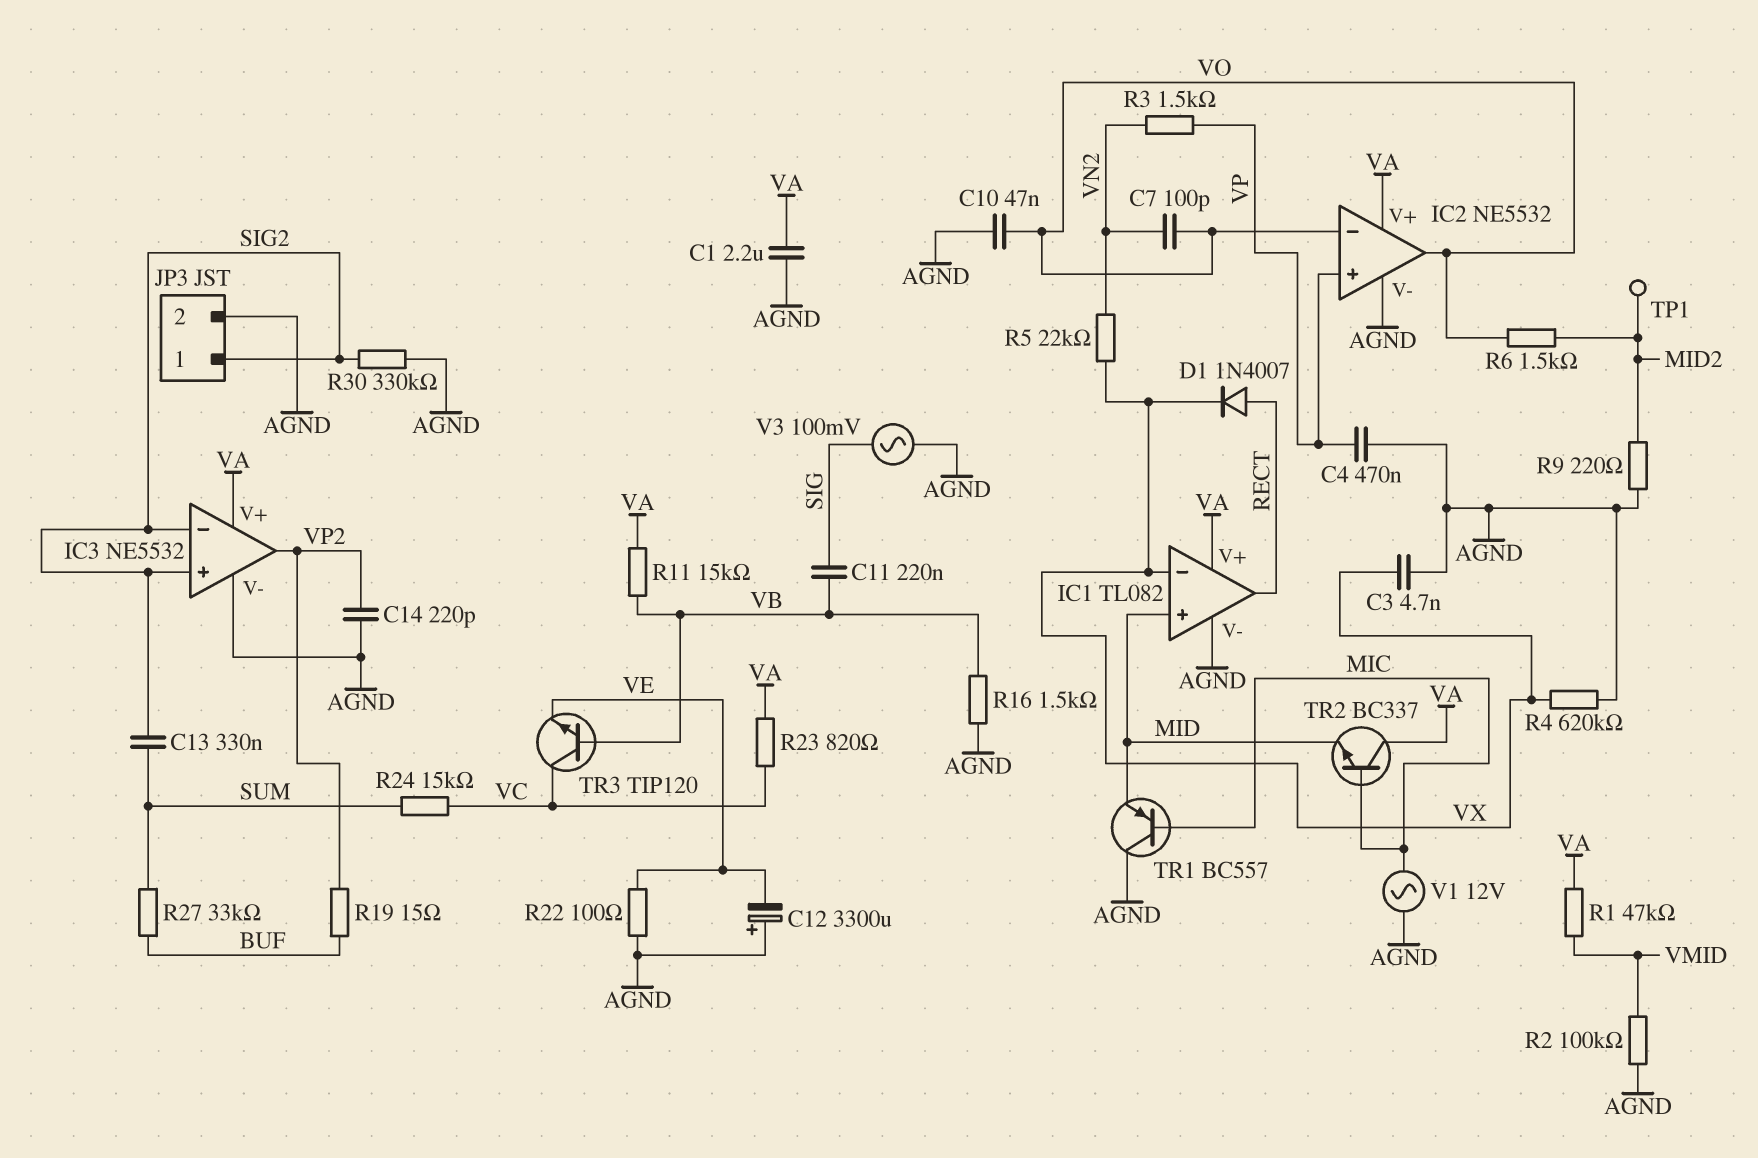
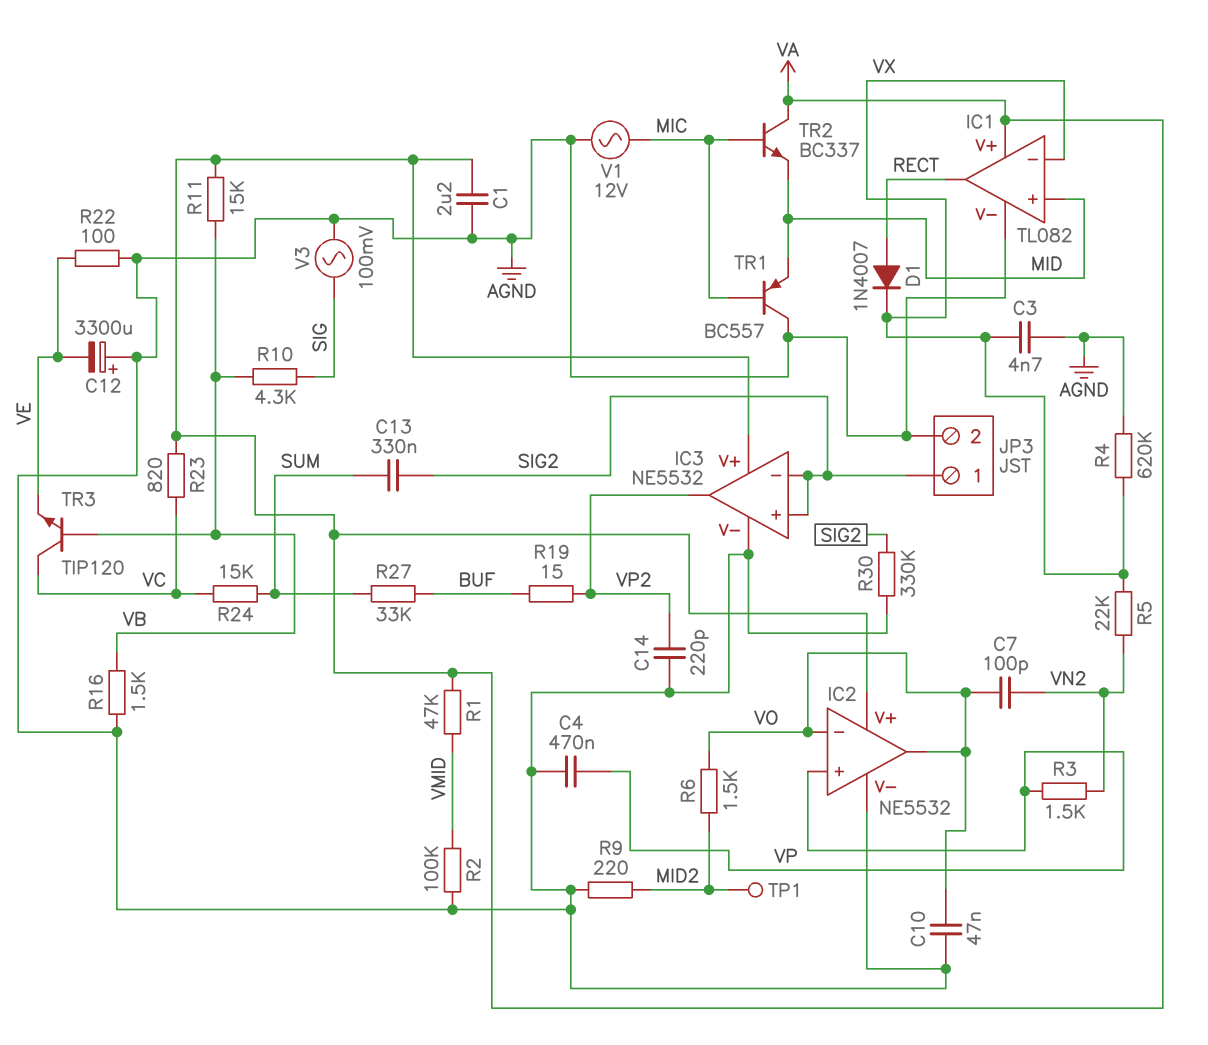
C11: 220nF (SIG, VB) -> none
R10: none -> 4.3k (SIG, VB)

